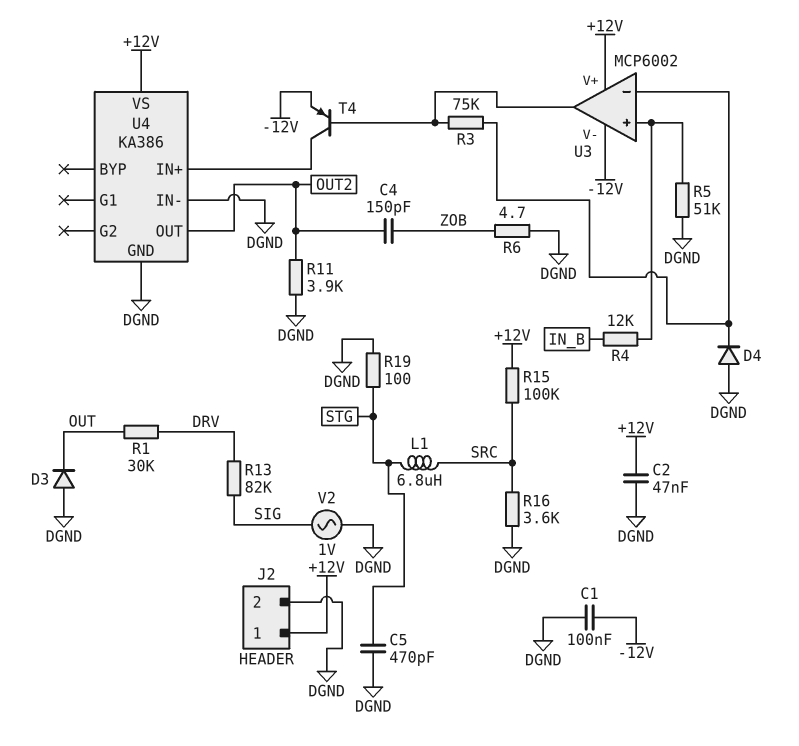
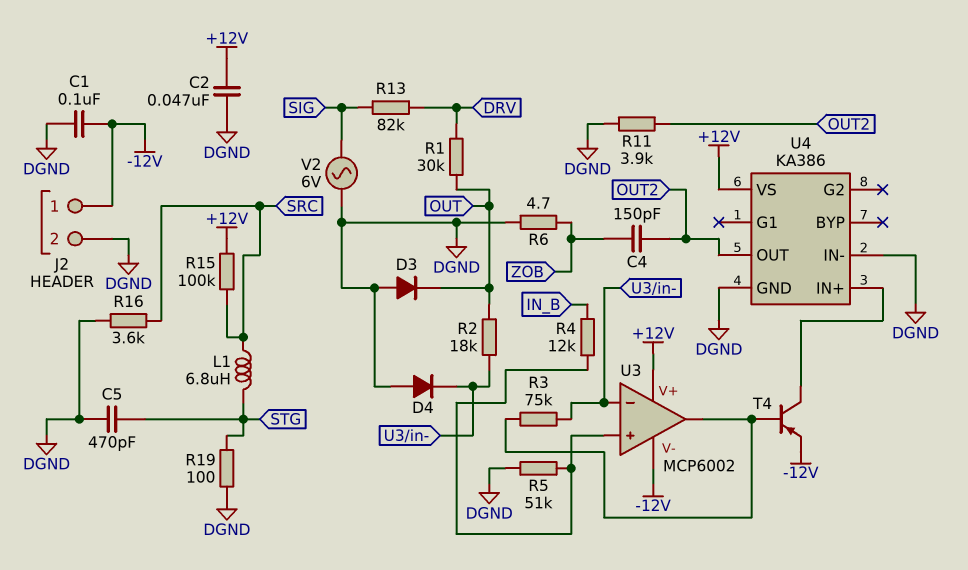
J2 pin 1: +12V -> -12V
R2: none -> 18k (OUT, U3/in-)
V2: AC 1V (DGND, SIG) -> AC 6V (DGND, SIG)

